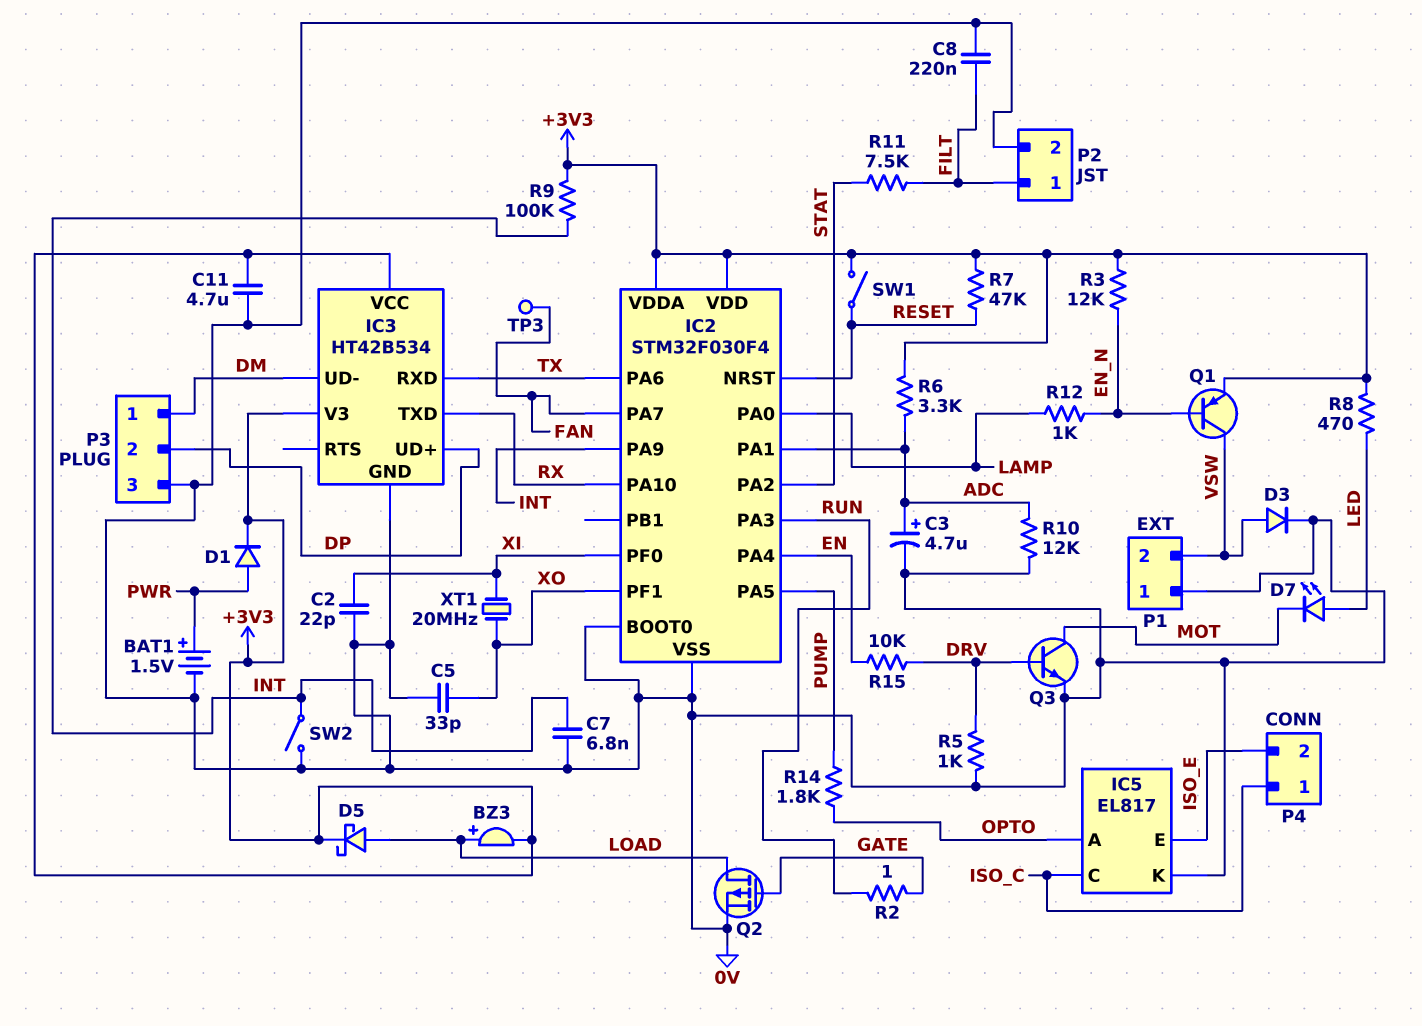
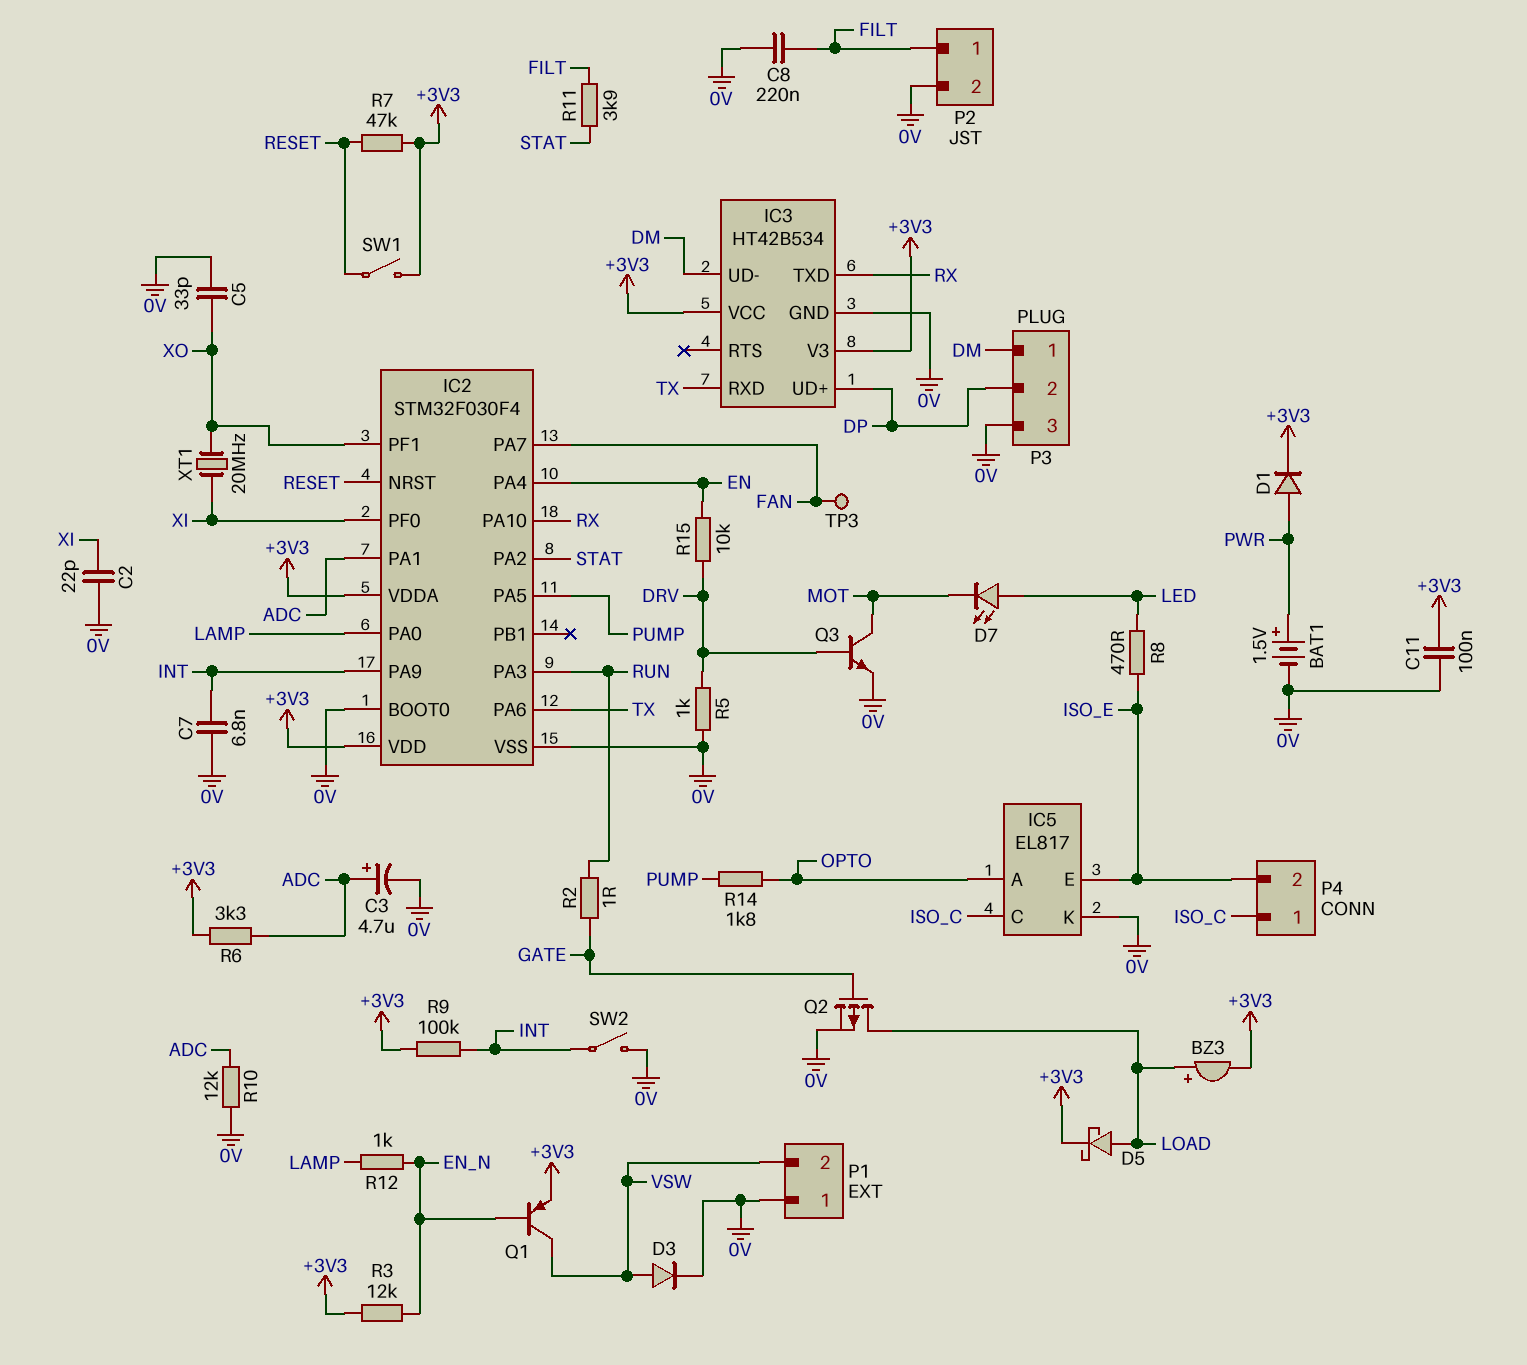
C11: 4.7uF (+3V3, 0V) -> 100nF (+3V3, 0V)
R8: 470 (+3V3, LED) -> 470 (ISO_E, LED)
R11: 7.5k (FILT, STAT) -> 3.9k (FILT, STAT)

